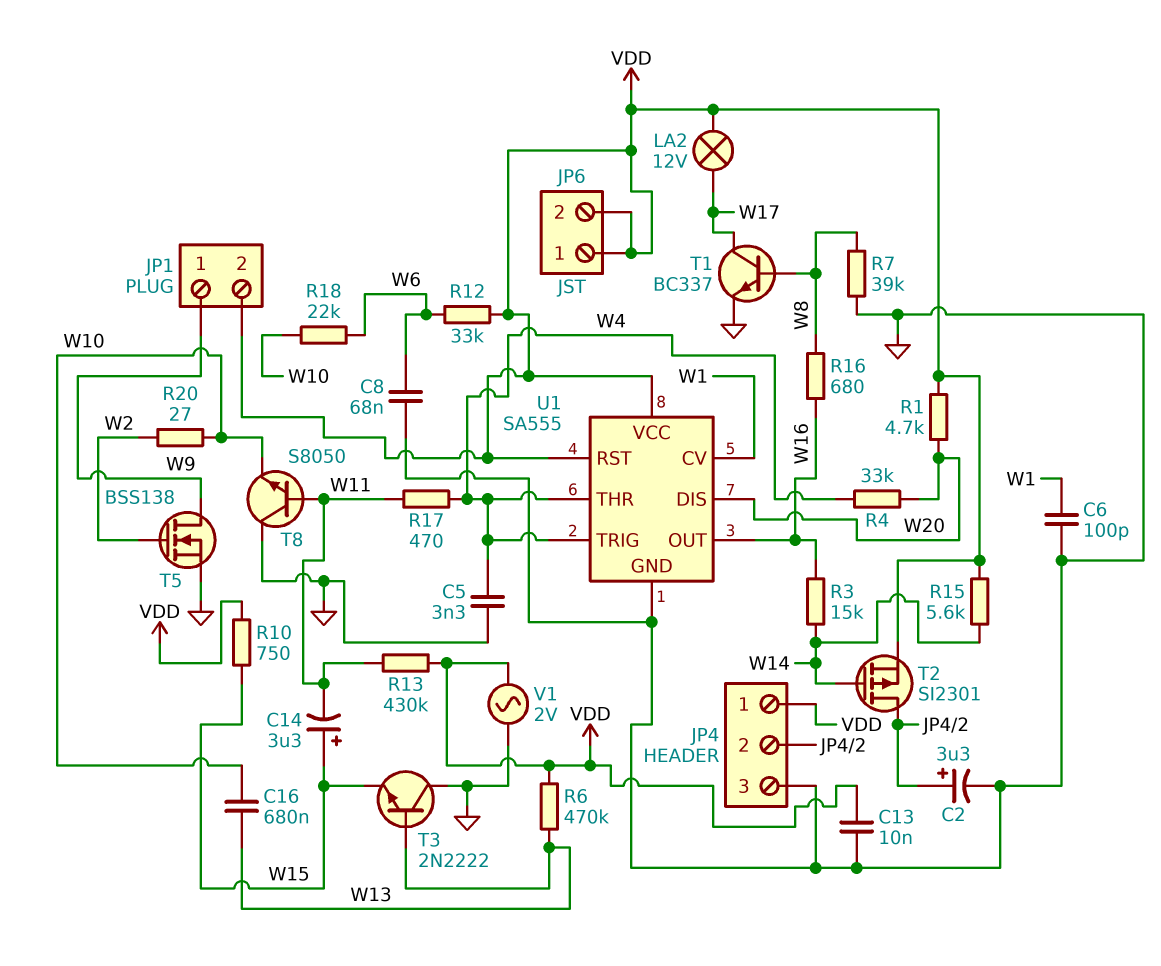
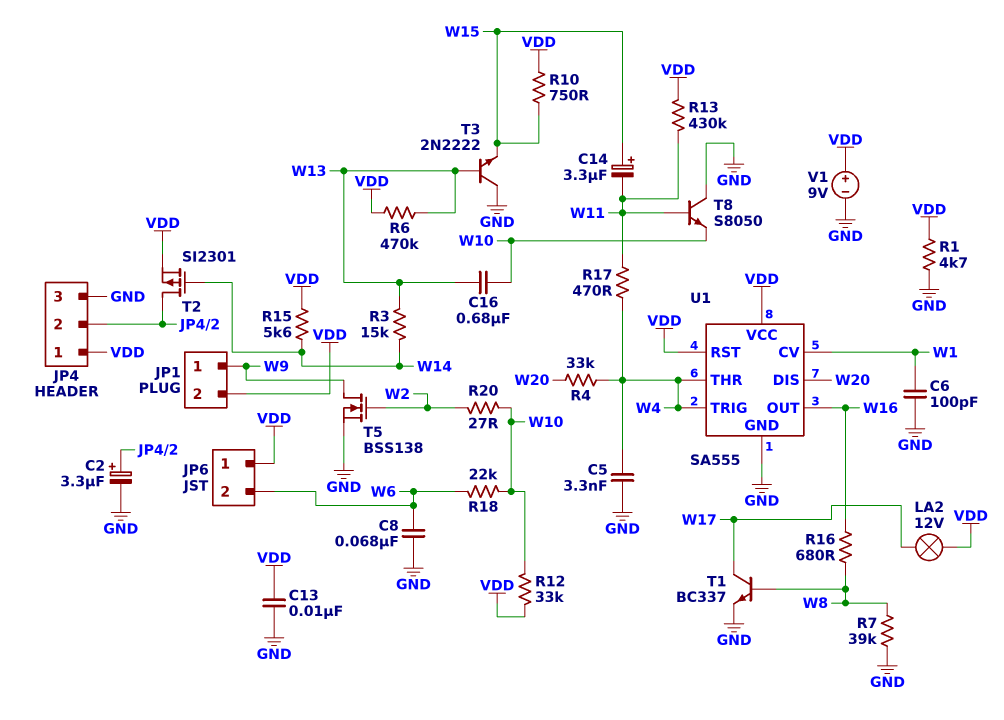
JP6 pin 2: VDD -> W6
R1: 4.7k (VDD, W20) -> 4.7k (GND, VDD)
R3: 15k (W14, W16) -> 15k (W13, W14)
R12: 33k (VDD, W6) -> 33k (VDD, W10)
V1: AC 2V (GND, VDD) -> 9V (plus VDD, minus GND)

